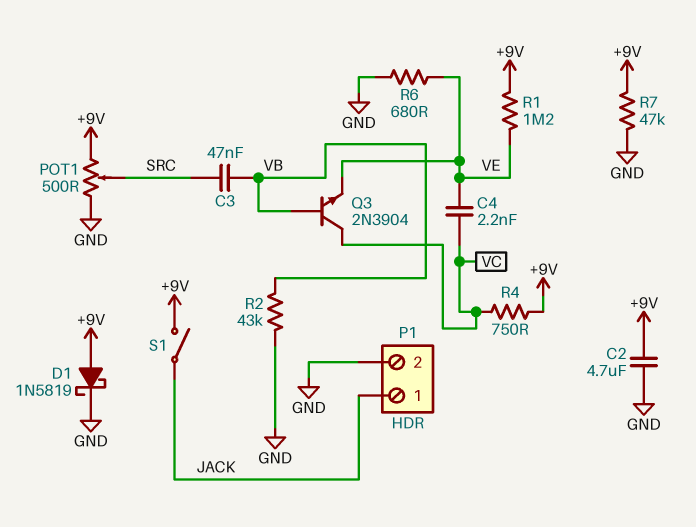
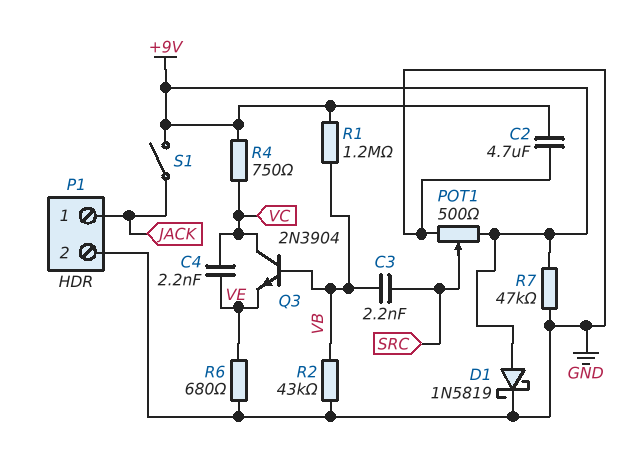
C3: 47nF (SRC, VB) -> 2.2nF (SRC, VB)
R1: 1.2M (+9V, VE) -> 1.2M (+9V, VB)

